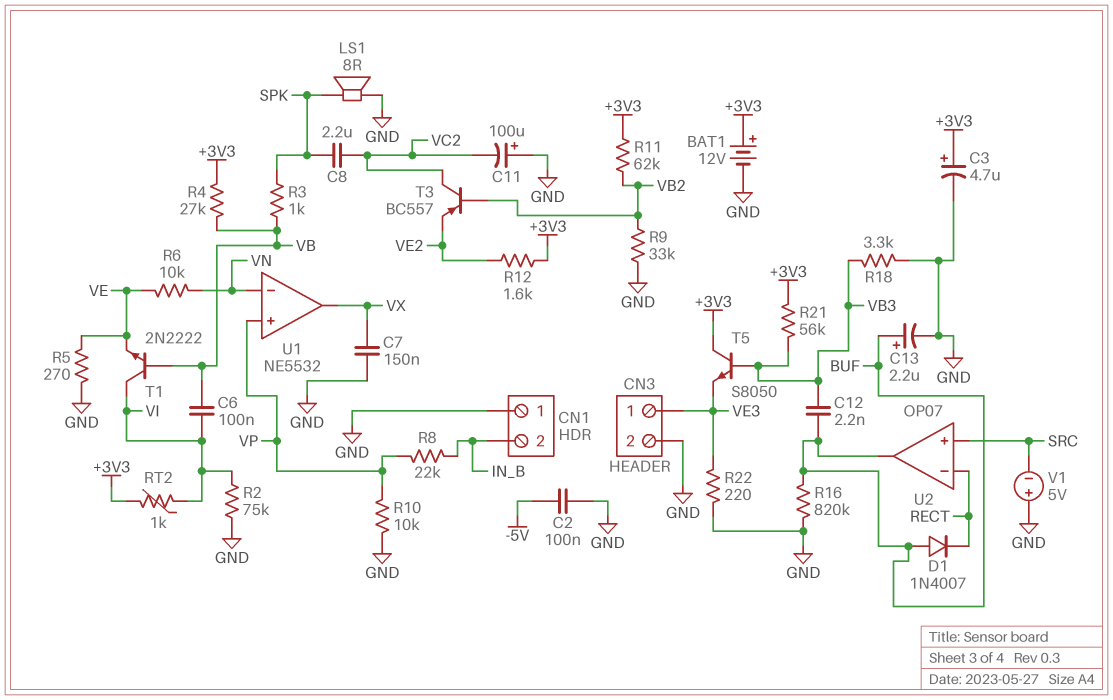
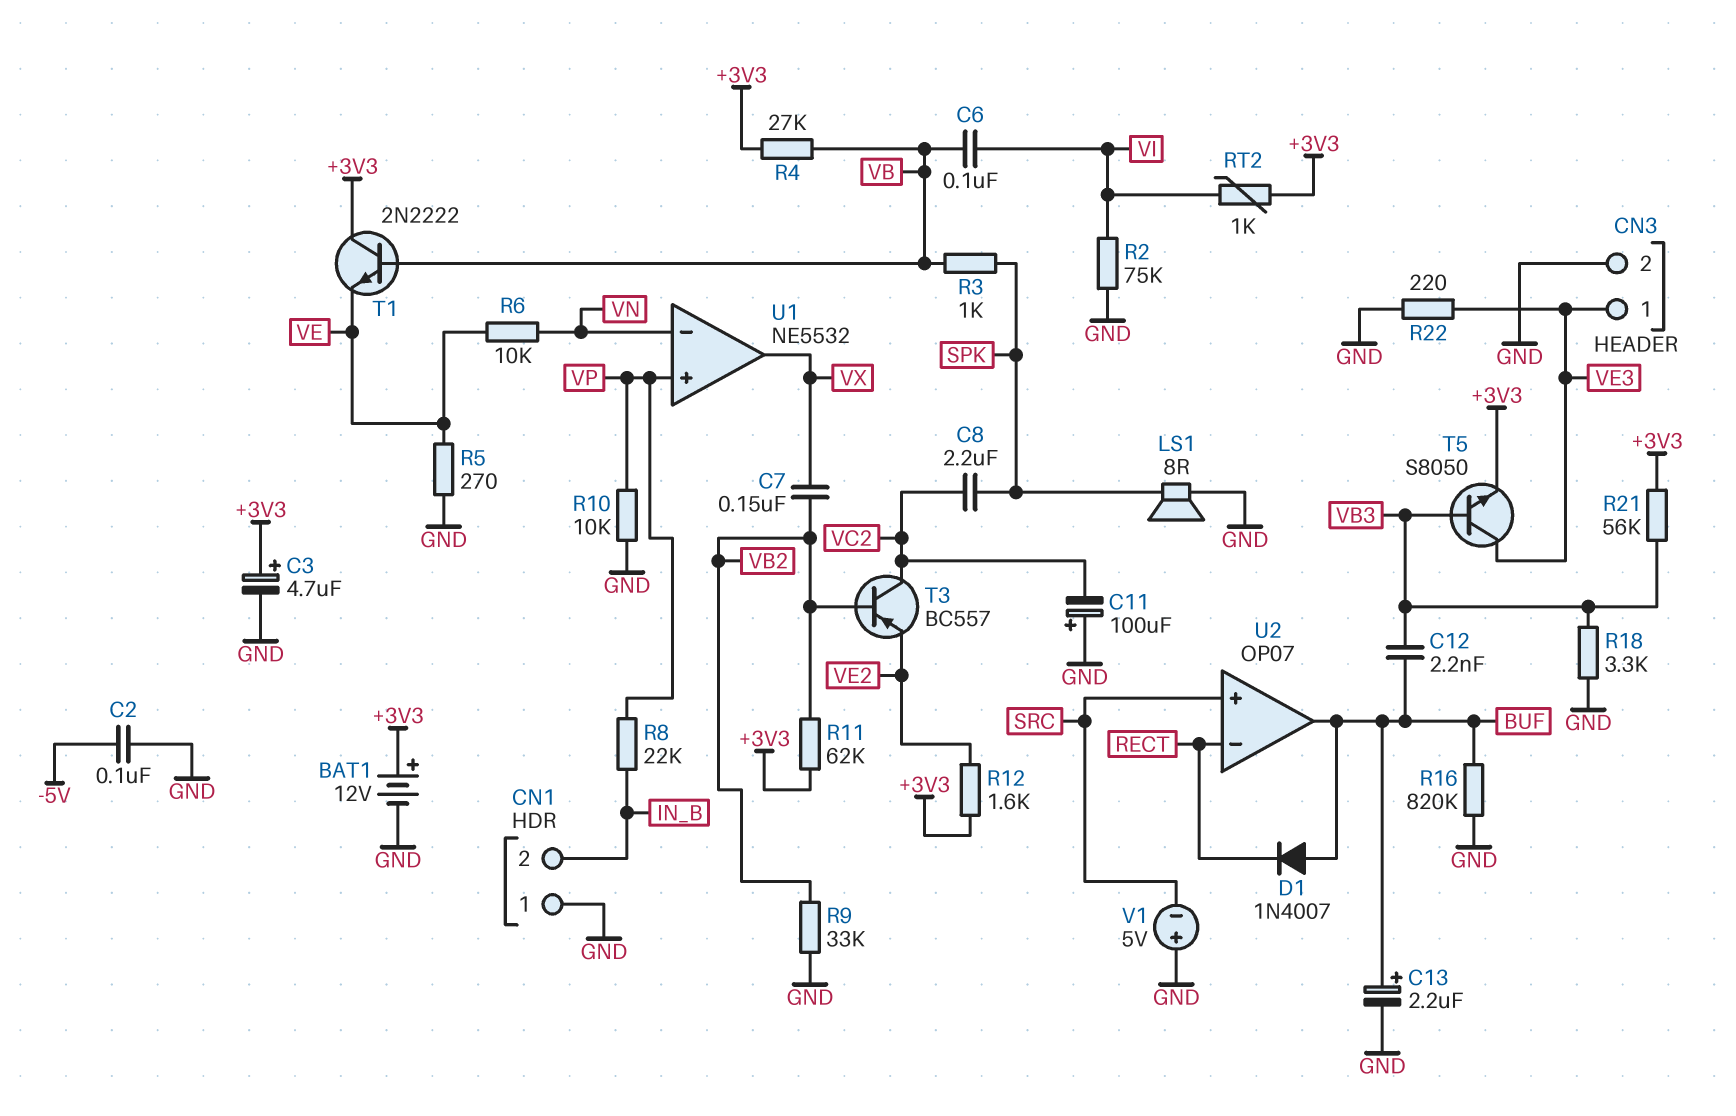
C7: 150nF (GND, VX) -> 150nF (VB2, VX)
T1: NPN 2N2222 (B VB, C VI, E VE) -> NPN 2N2222 (B VB, C +3V3, E VE)
T5: NPN S8050 (B VB3, C +3V3, E VE3) -> NPN S8050 (B VB3, C VE3, E +3V3)

